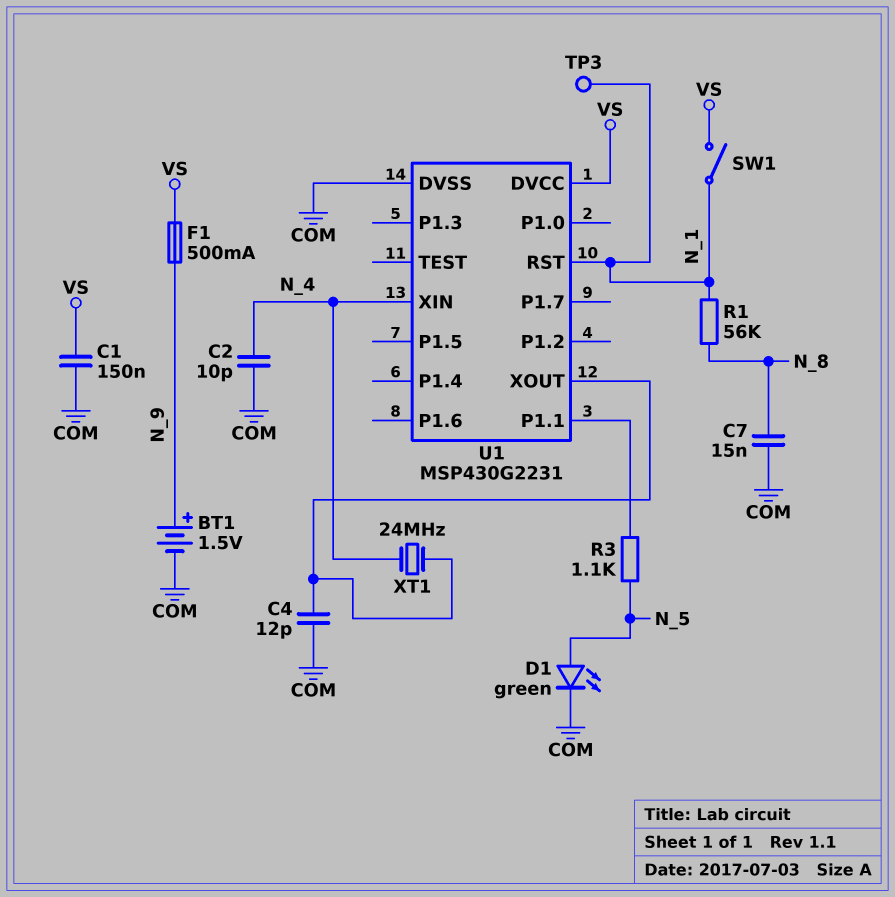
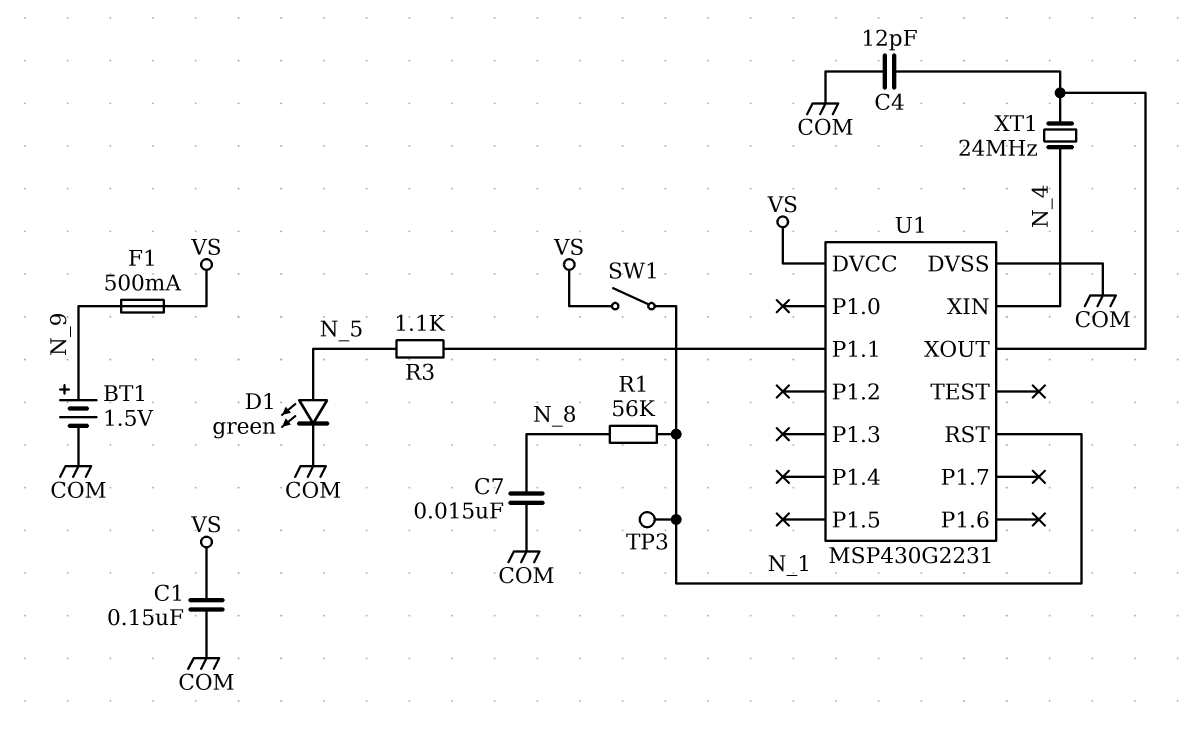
C2: 10pF (COM, N_4) -> none

